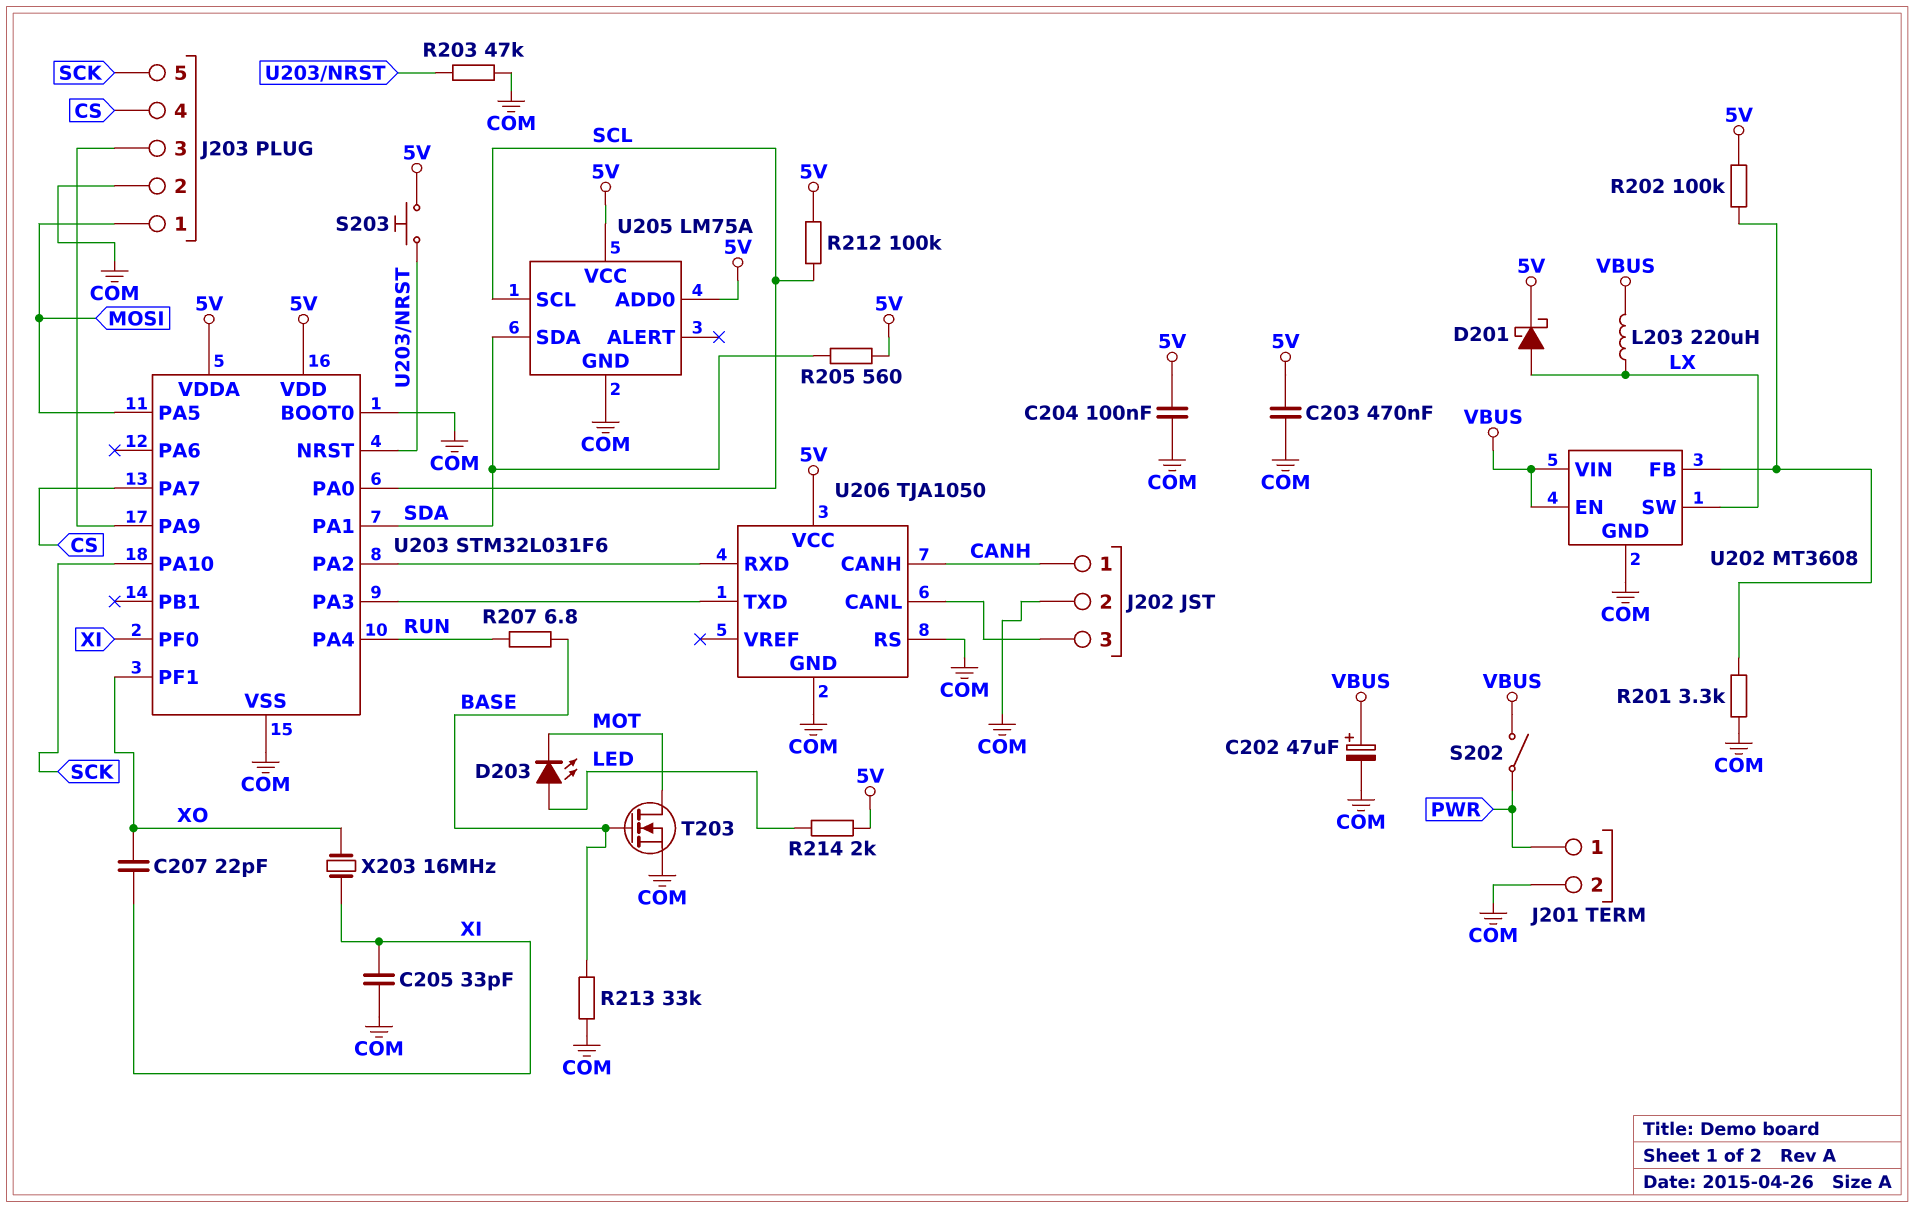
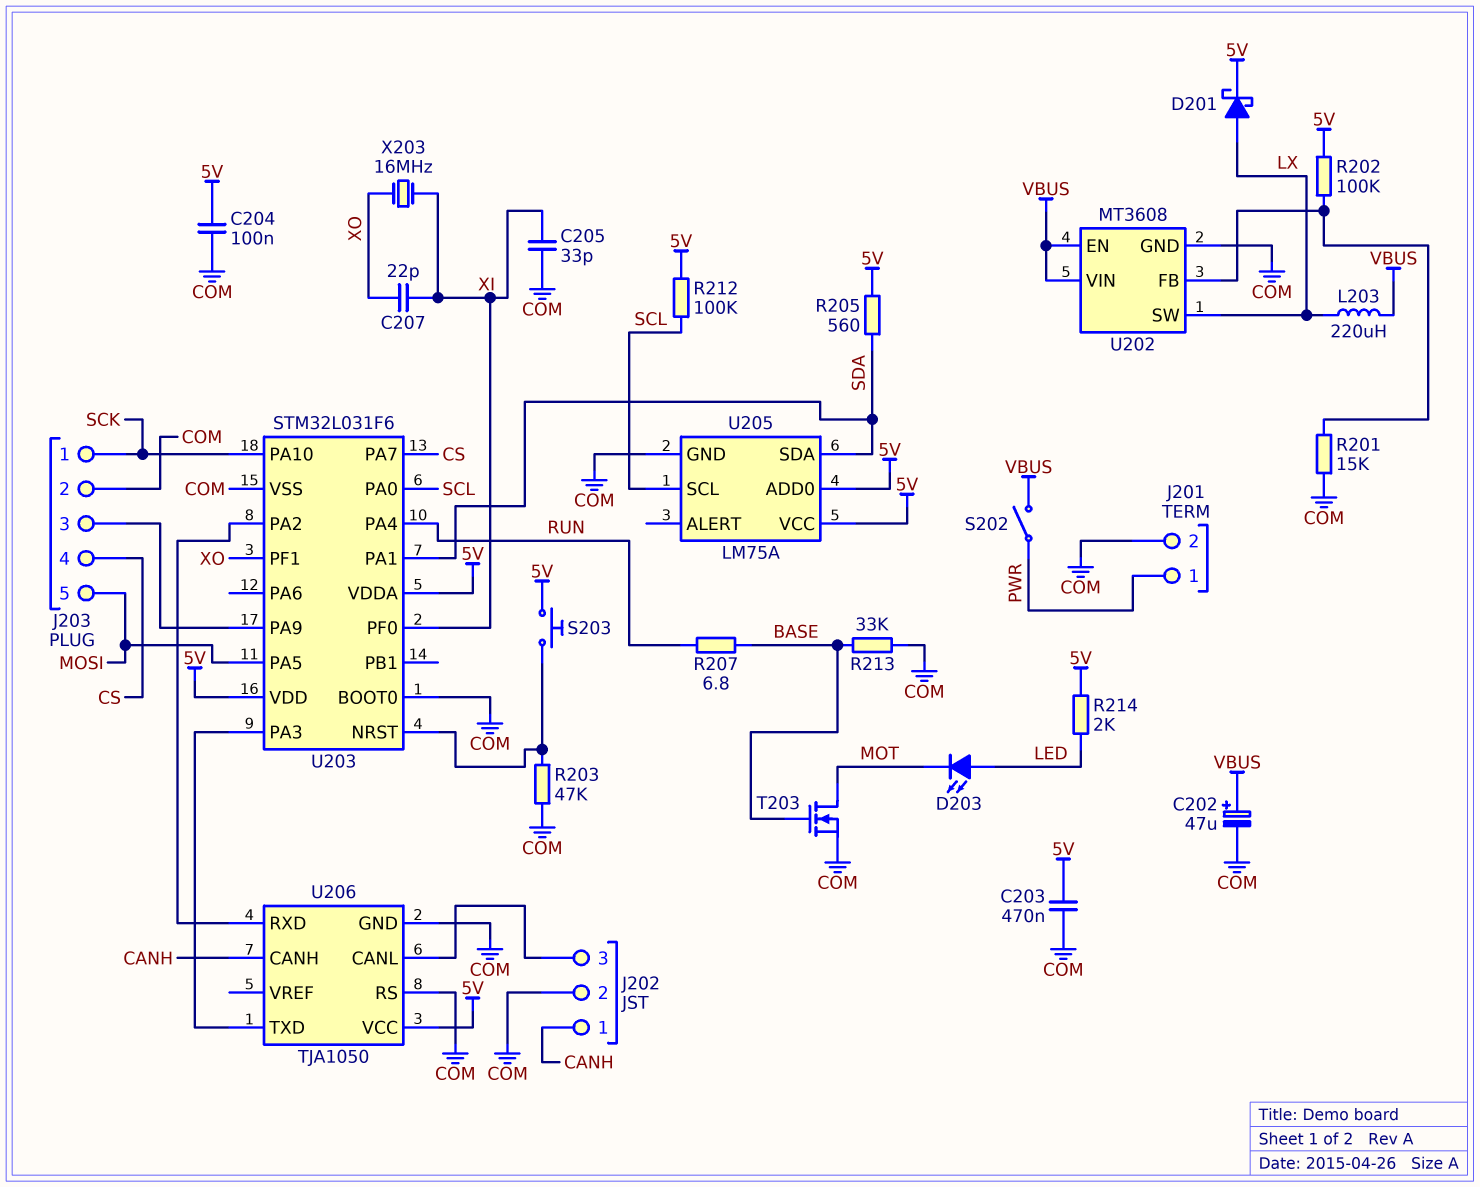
J203 pin 1: MOSI -> SCK
J203 pin 5: SCK -> MOSI
R201: 3.3k (COM, U202/FB) -> 15k (COM, U202/FB)

